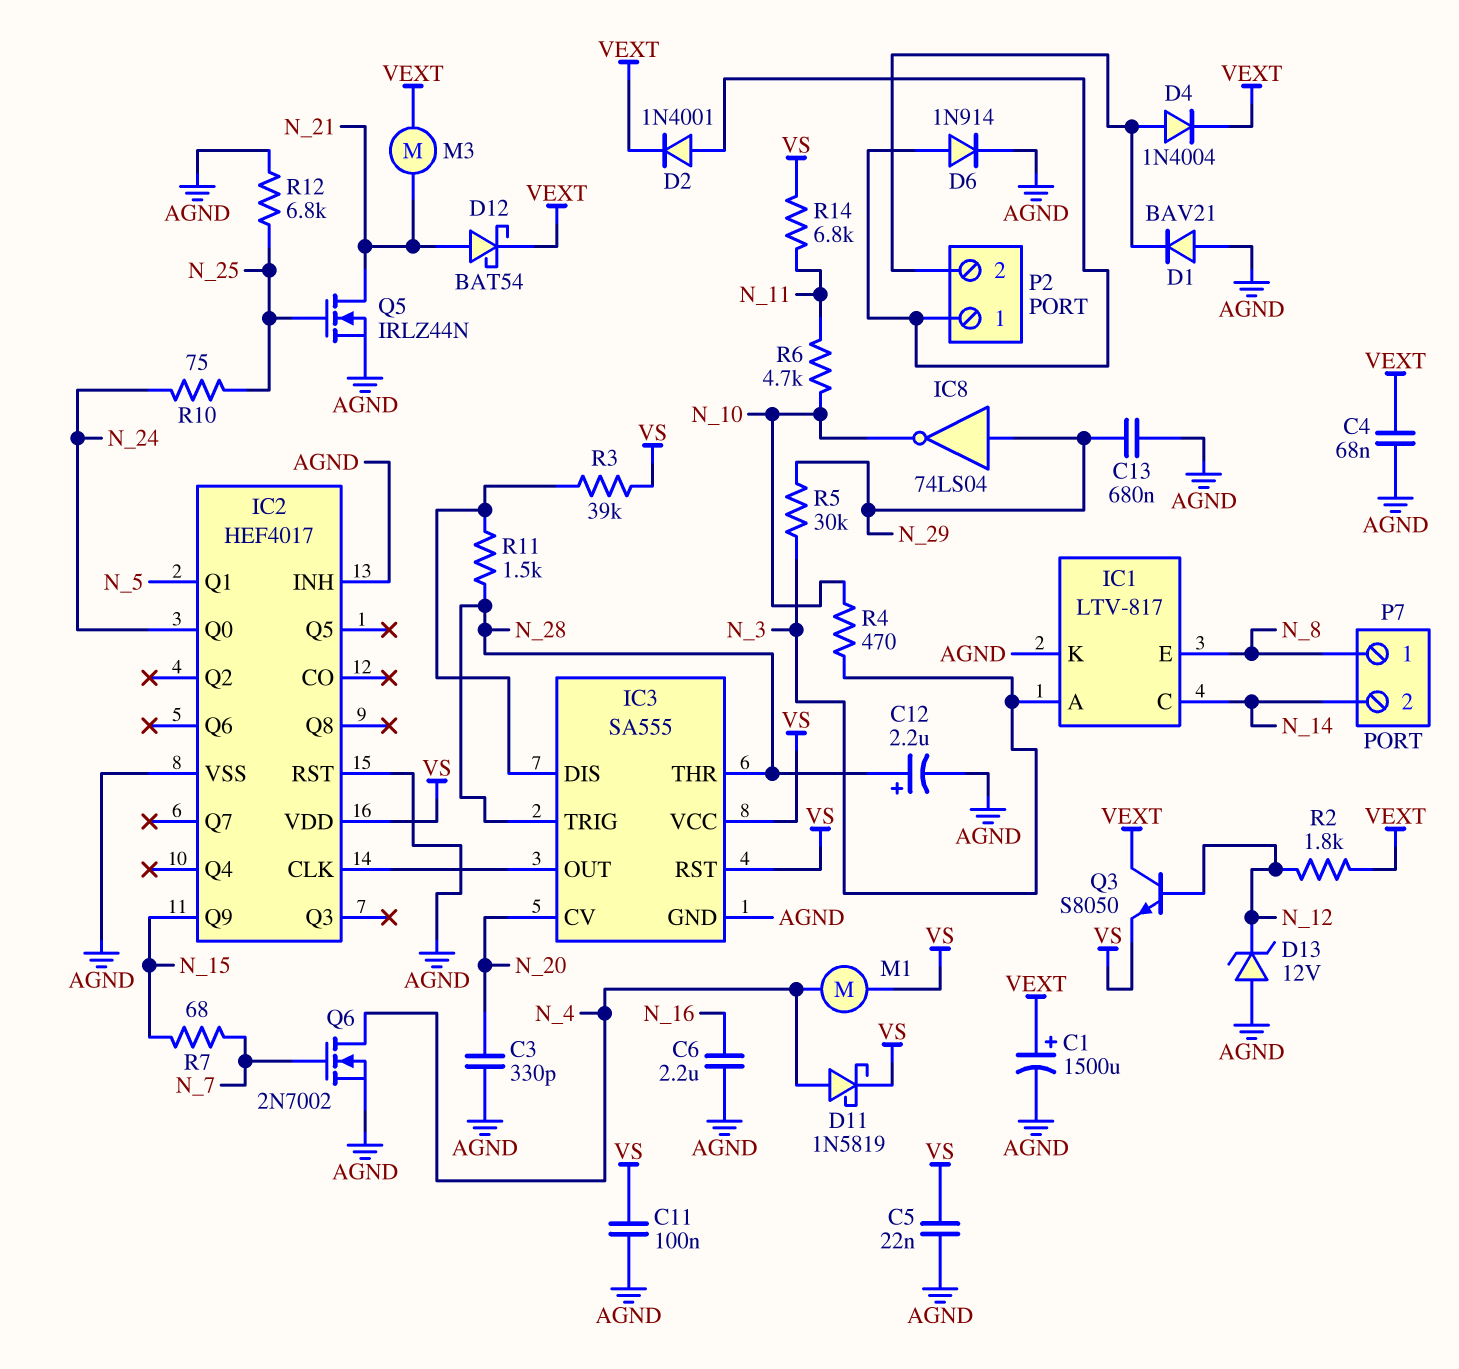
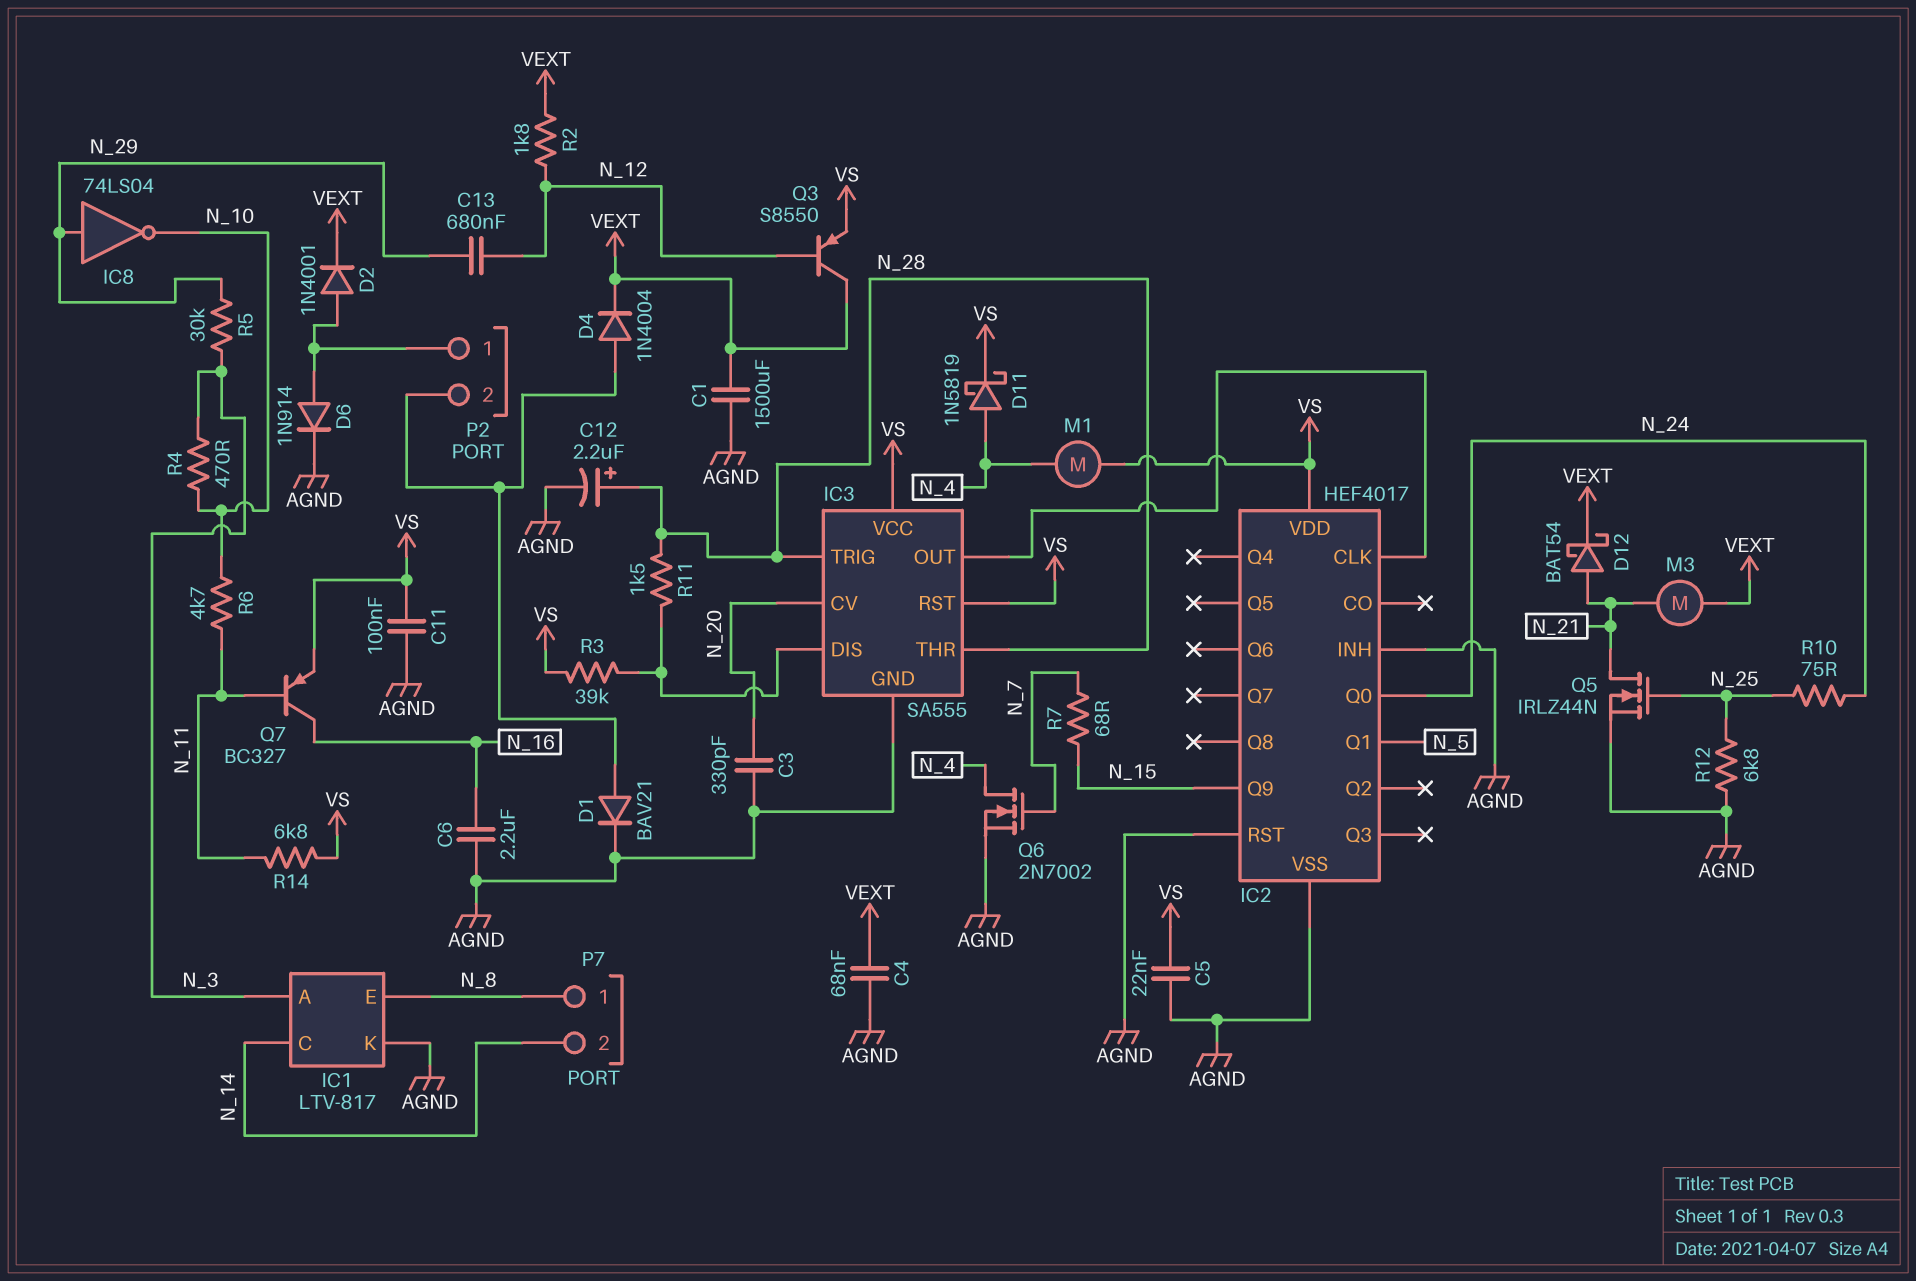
C1: 1500uF (plus VEXT, minus AGND) -> 1500uF (AGND, VEXT)
C13: 680nF (AGND, N_29) -> 680nF (N_12, N_29)
D1: diode BAV21 (A AGND, K P2/2) -> diode BAV21 (A P2/2, K AGND)
D13: zener 12V (A AGND, K N_12) -> none
Q3: NPN S8050 (B N_12, C VEXT, E VS) -> PNP S8550 (B N_12, C VEXT, E VS)
Q7: none -> PNP BC327 (B N_11, C N_16, E VS)

